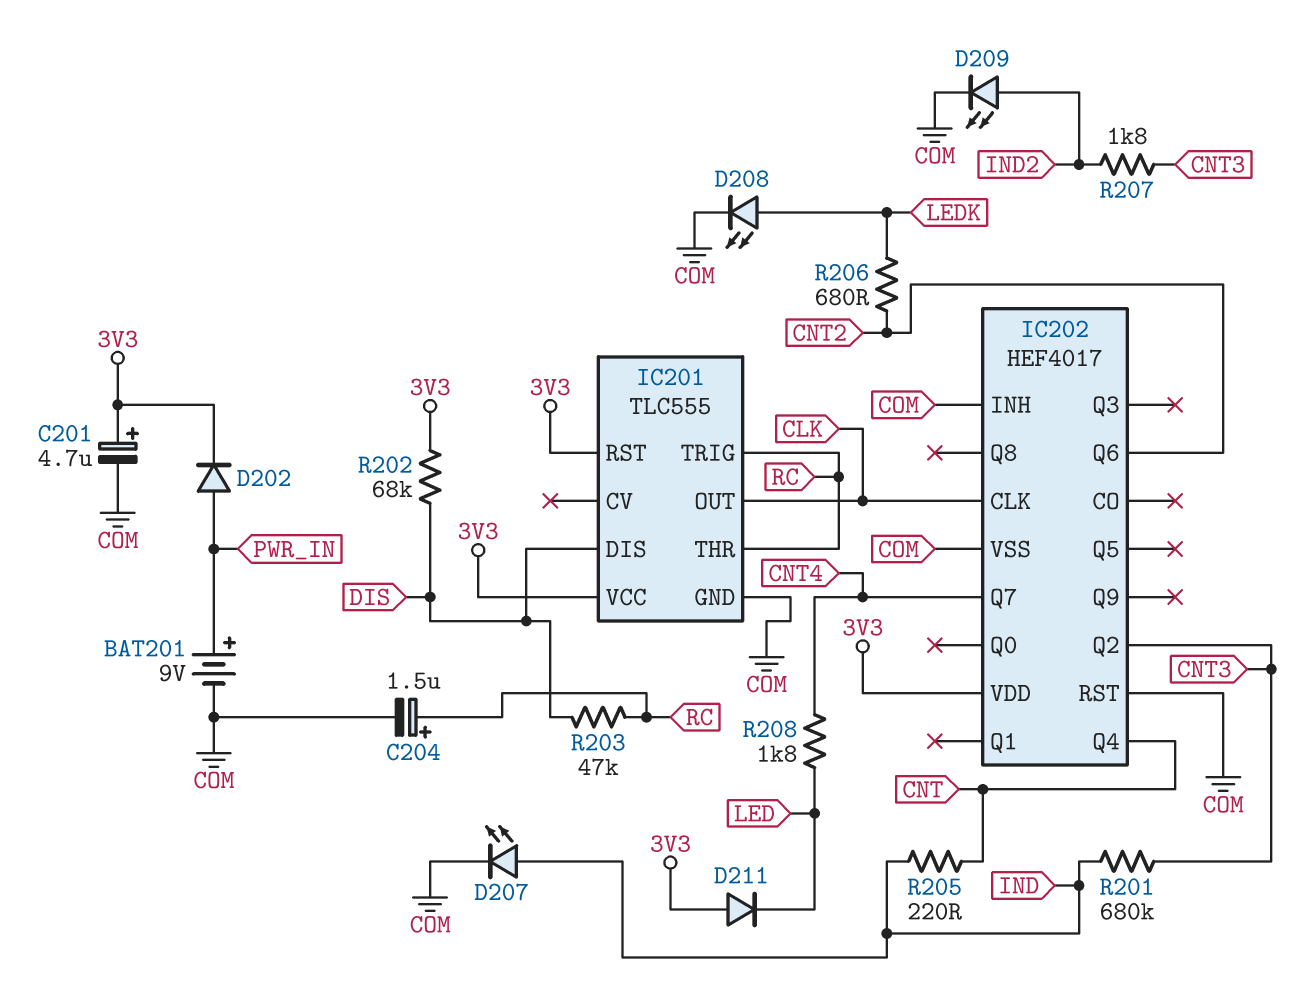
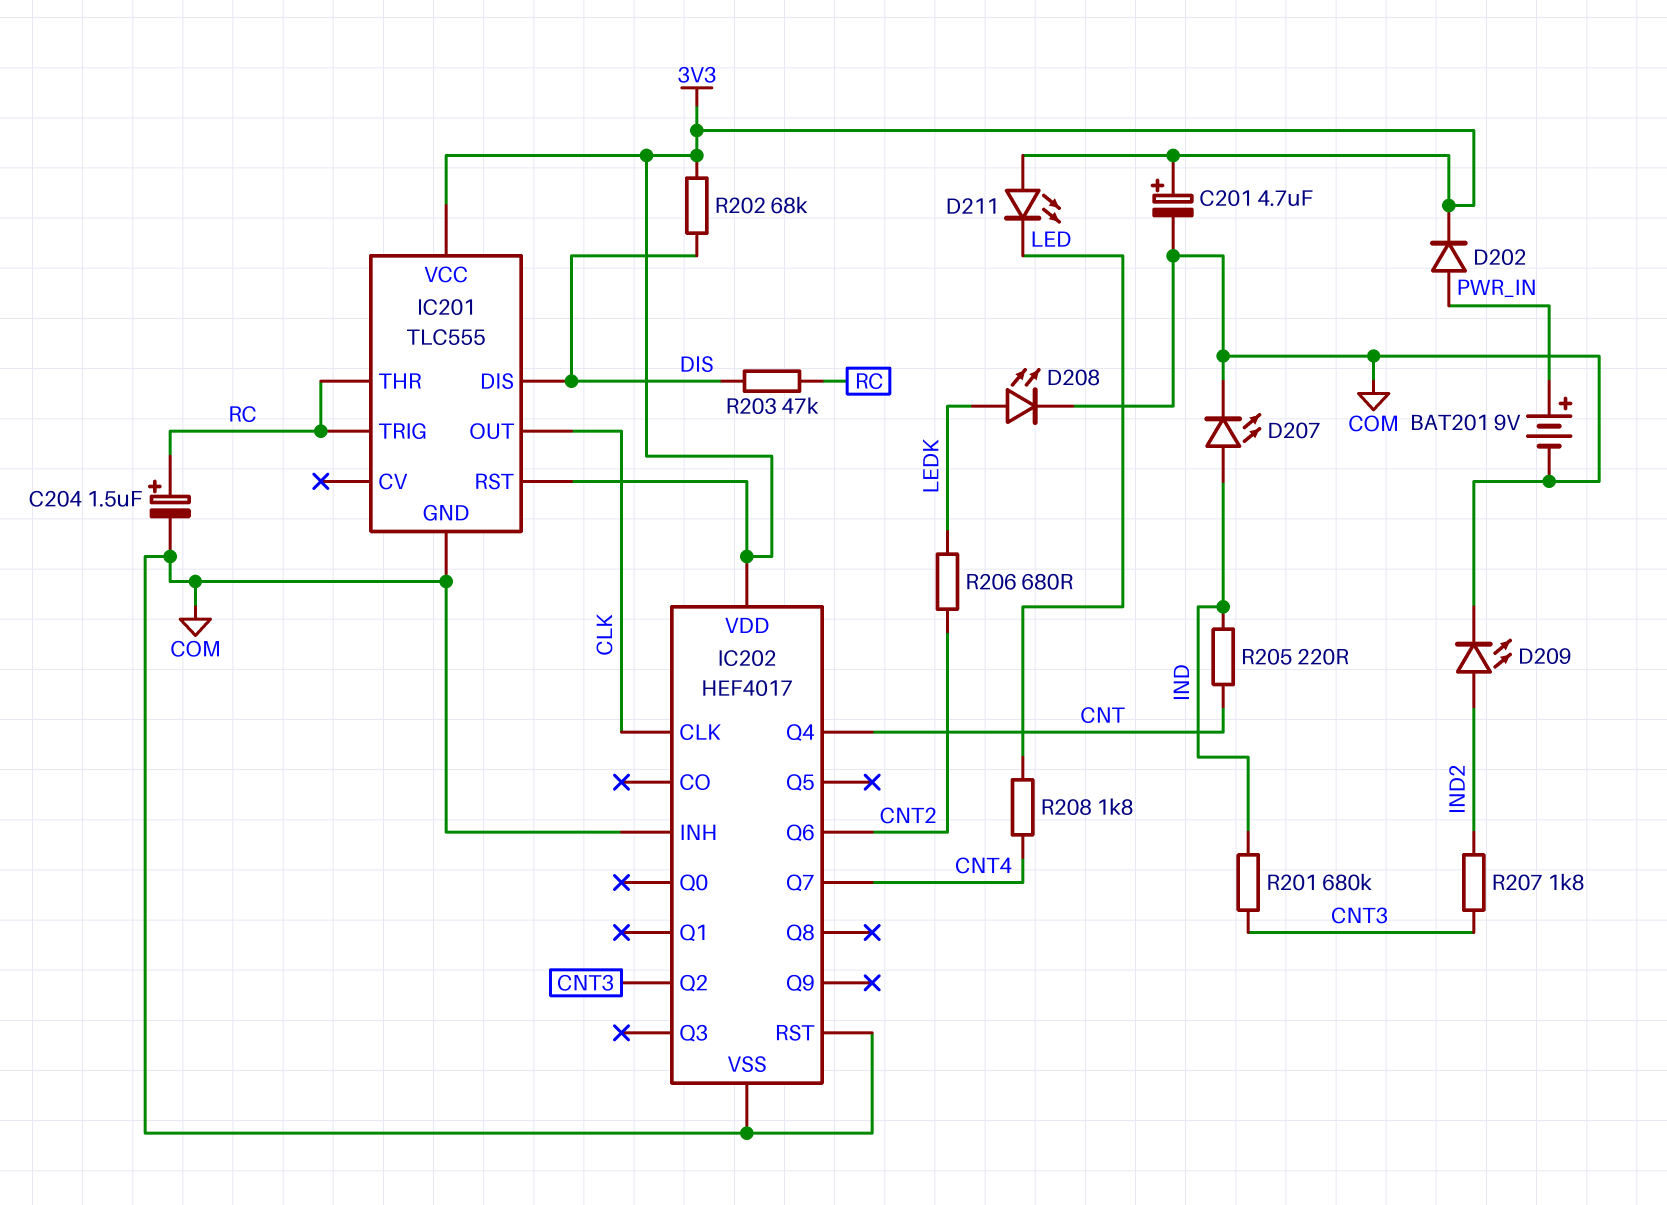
D211: diode (A 3V3, K LED) -> LED (A 3V3, K LED)

